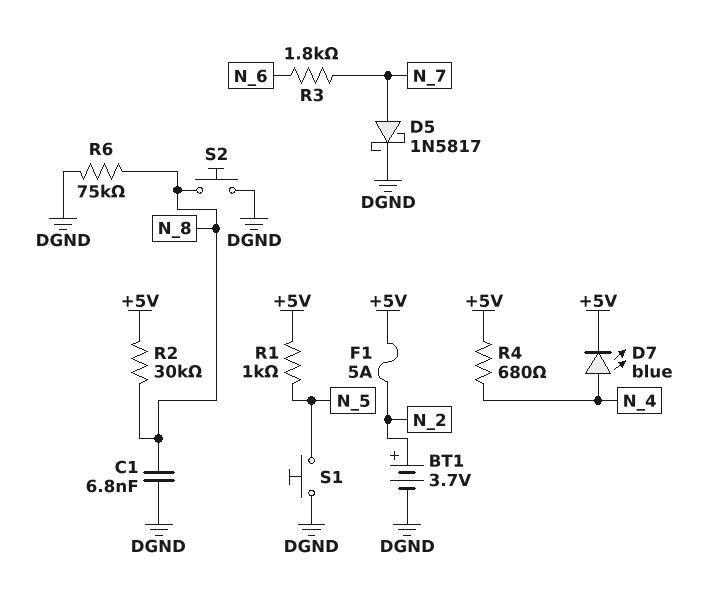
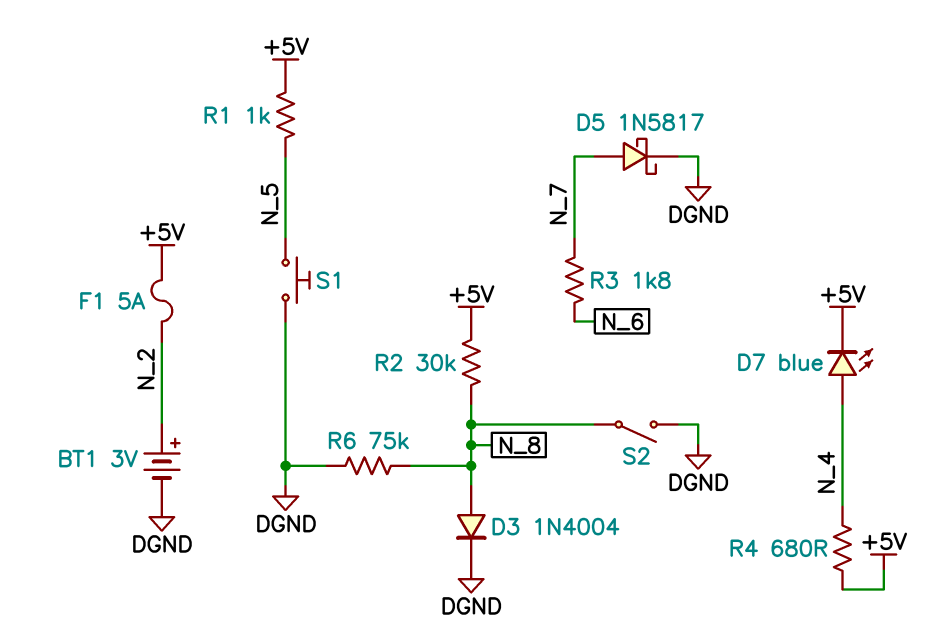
BT1: 3.7V (plus N_2, minus DGND) -> 3V (plus N_2, minus DGND)
C1: 6.8nF (DGND, N_8) -> none
D3: none -> diode 1N4004 (A N_8, K DGND)
S2: button (DGND, N_8) -> switch (DGND, N_8)

